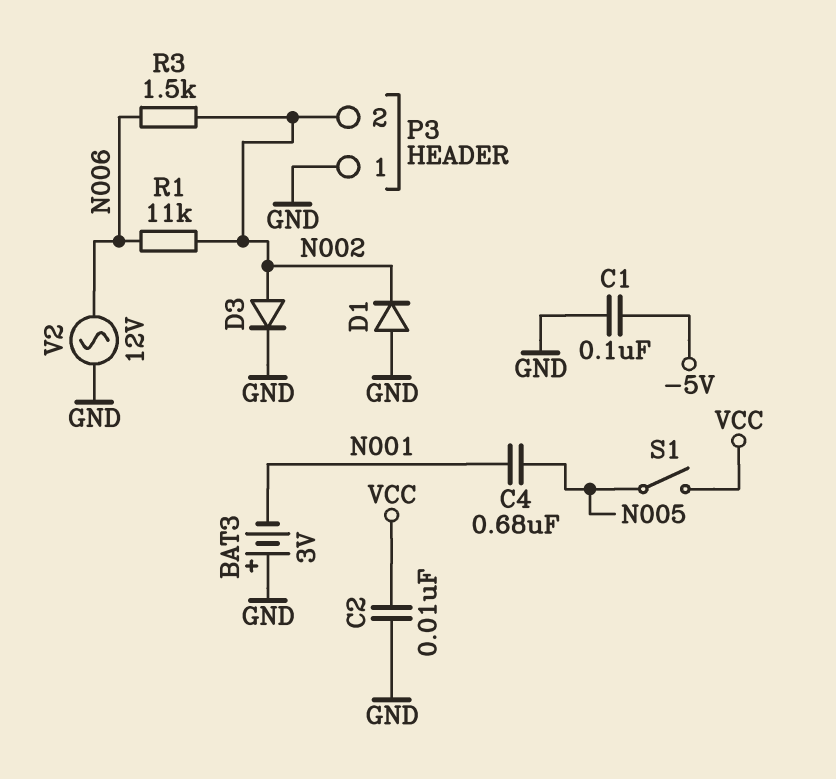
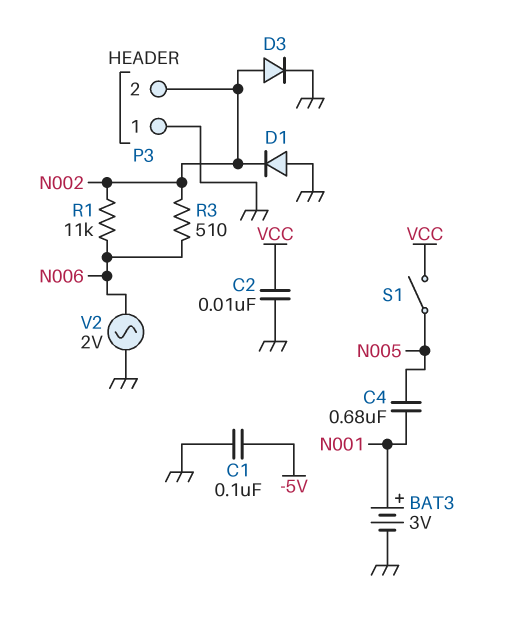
BAT3: 3V (plus GND, minus N001) -> 3V (plus N001, minus GND)
R3: 1.5k (N002, N006) -> 510 (N002, N006)
V2: AC 12V (GND, N006) -> AC 2V (GND, N006)

